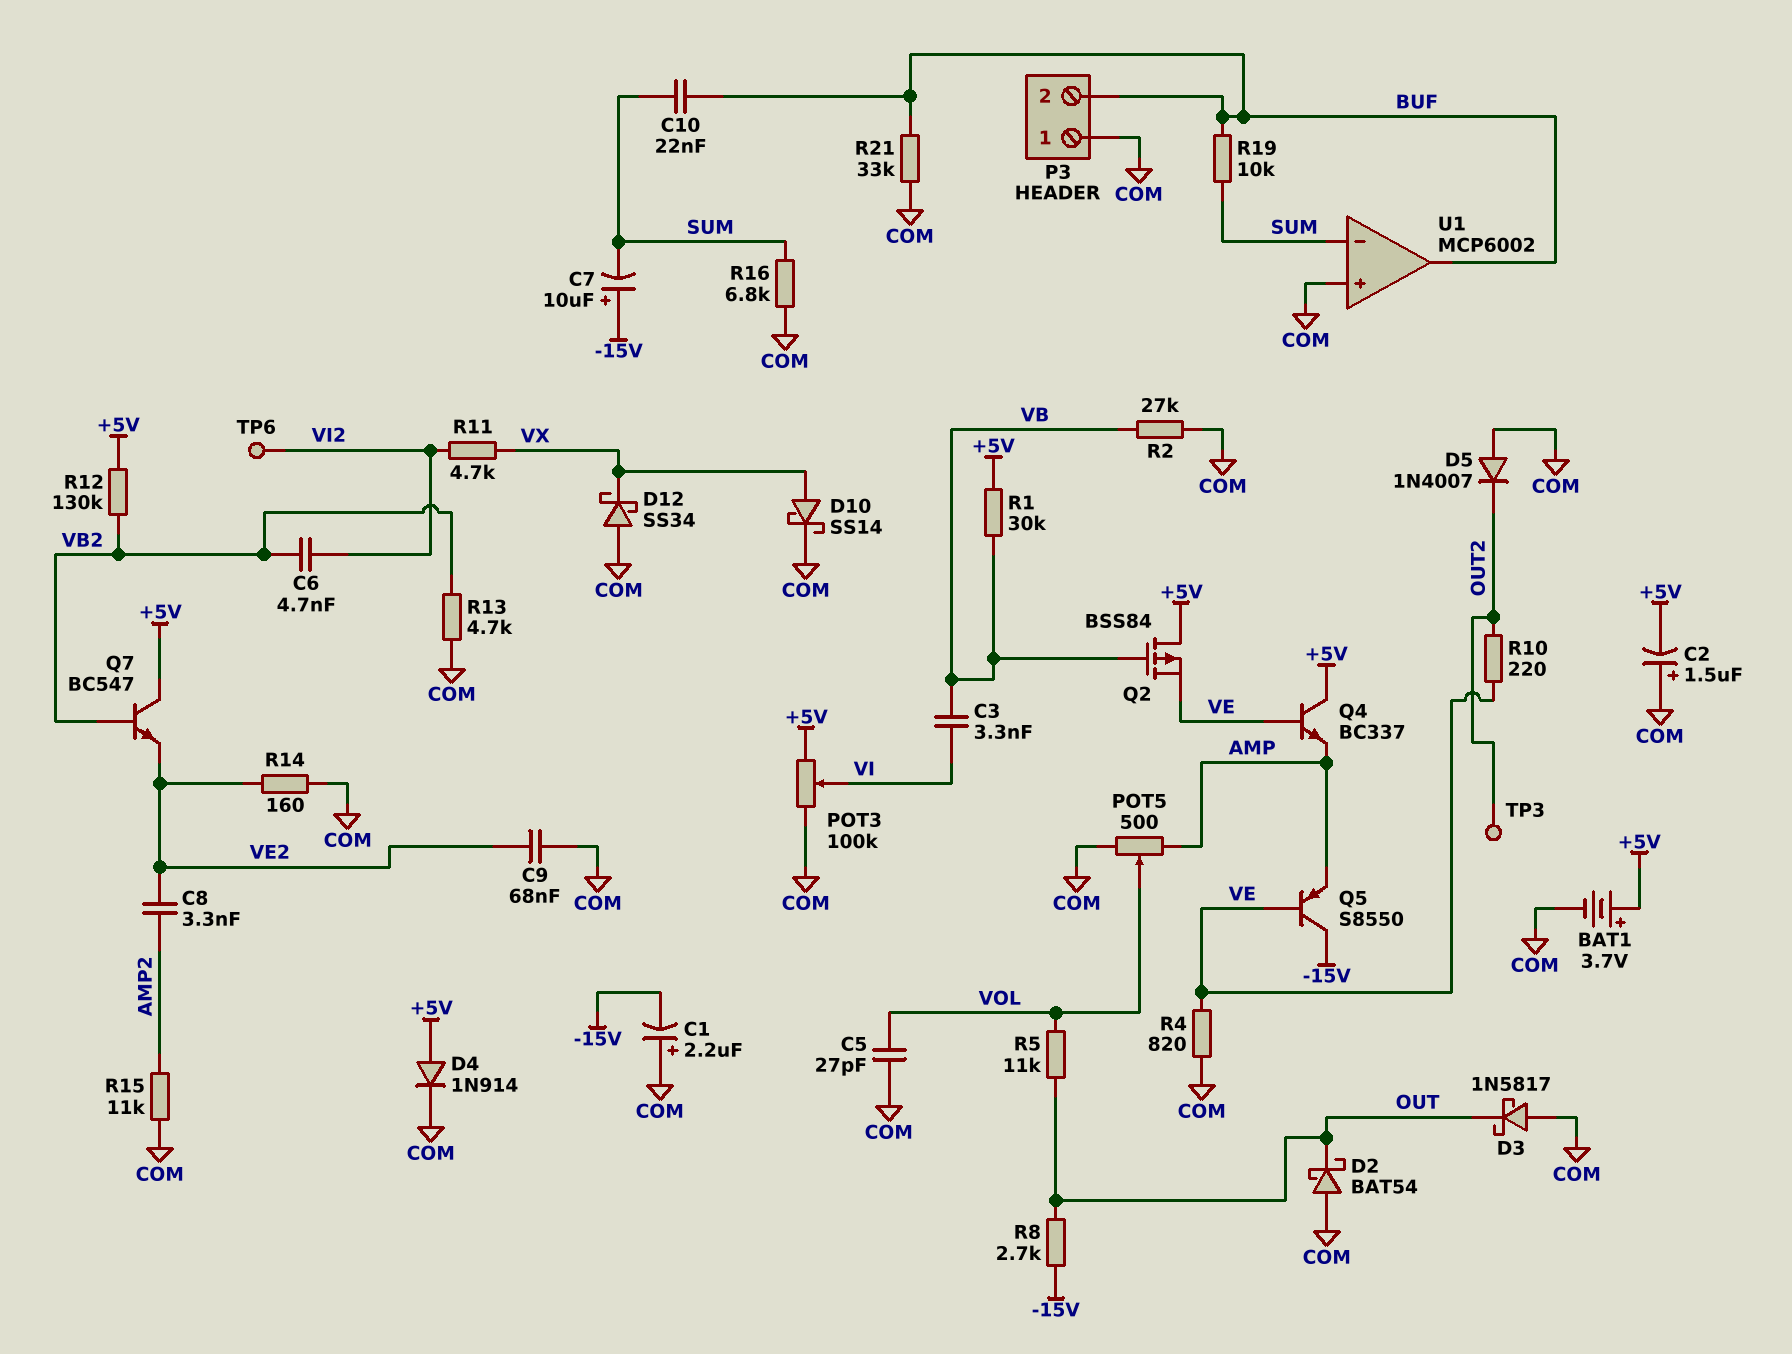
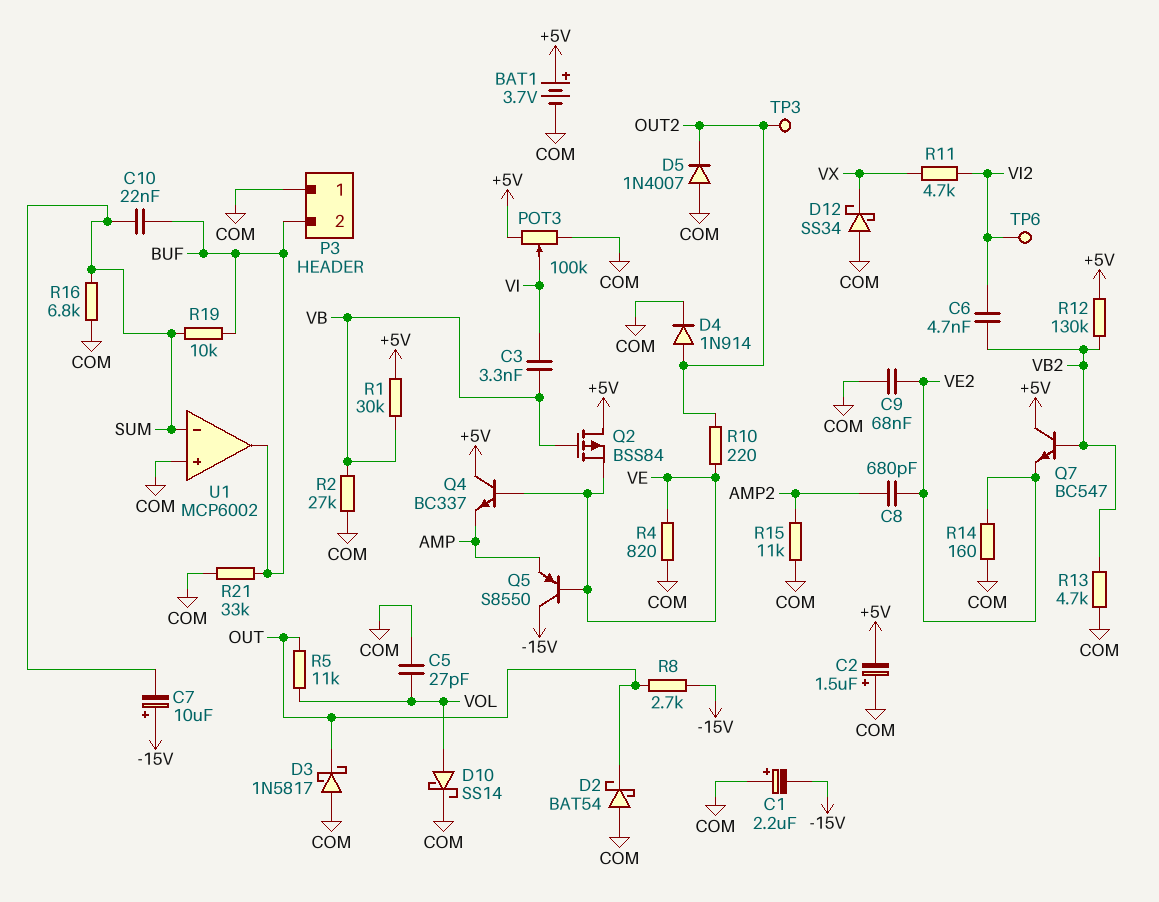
C8: 3.3nF (AMP2, VE2) -> 680pF (AMP2, VE2)
D4: diode 1N914 (A +5V, K COM) -> diode 1N914 (A OUT2, K COM)
D10: schottky SS14 (A VX, K COM) -> schottky SS14 (A VOL, K COM)
POT5: 500 (AMP, COM, wiper VOL) -> none

